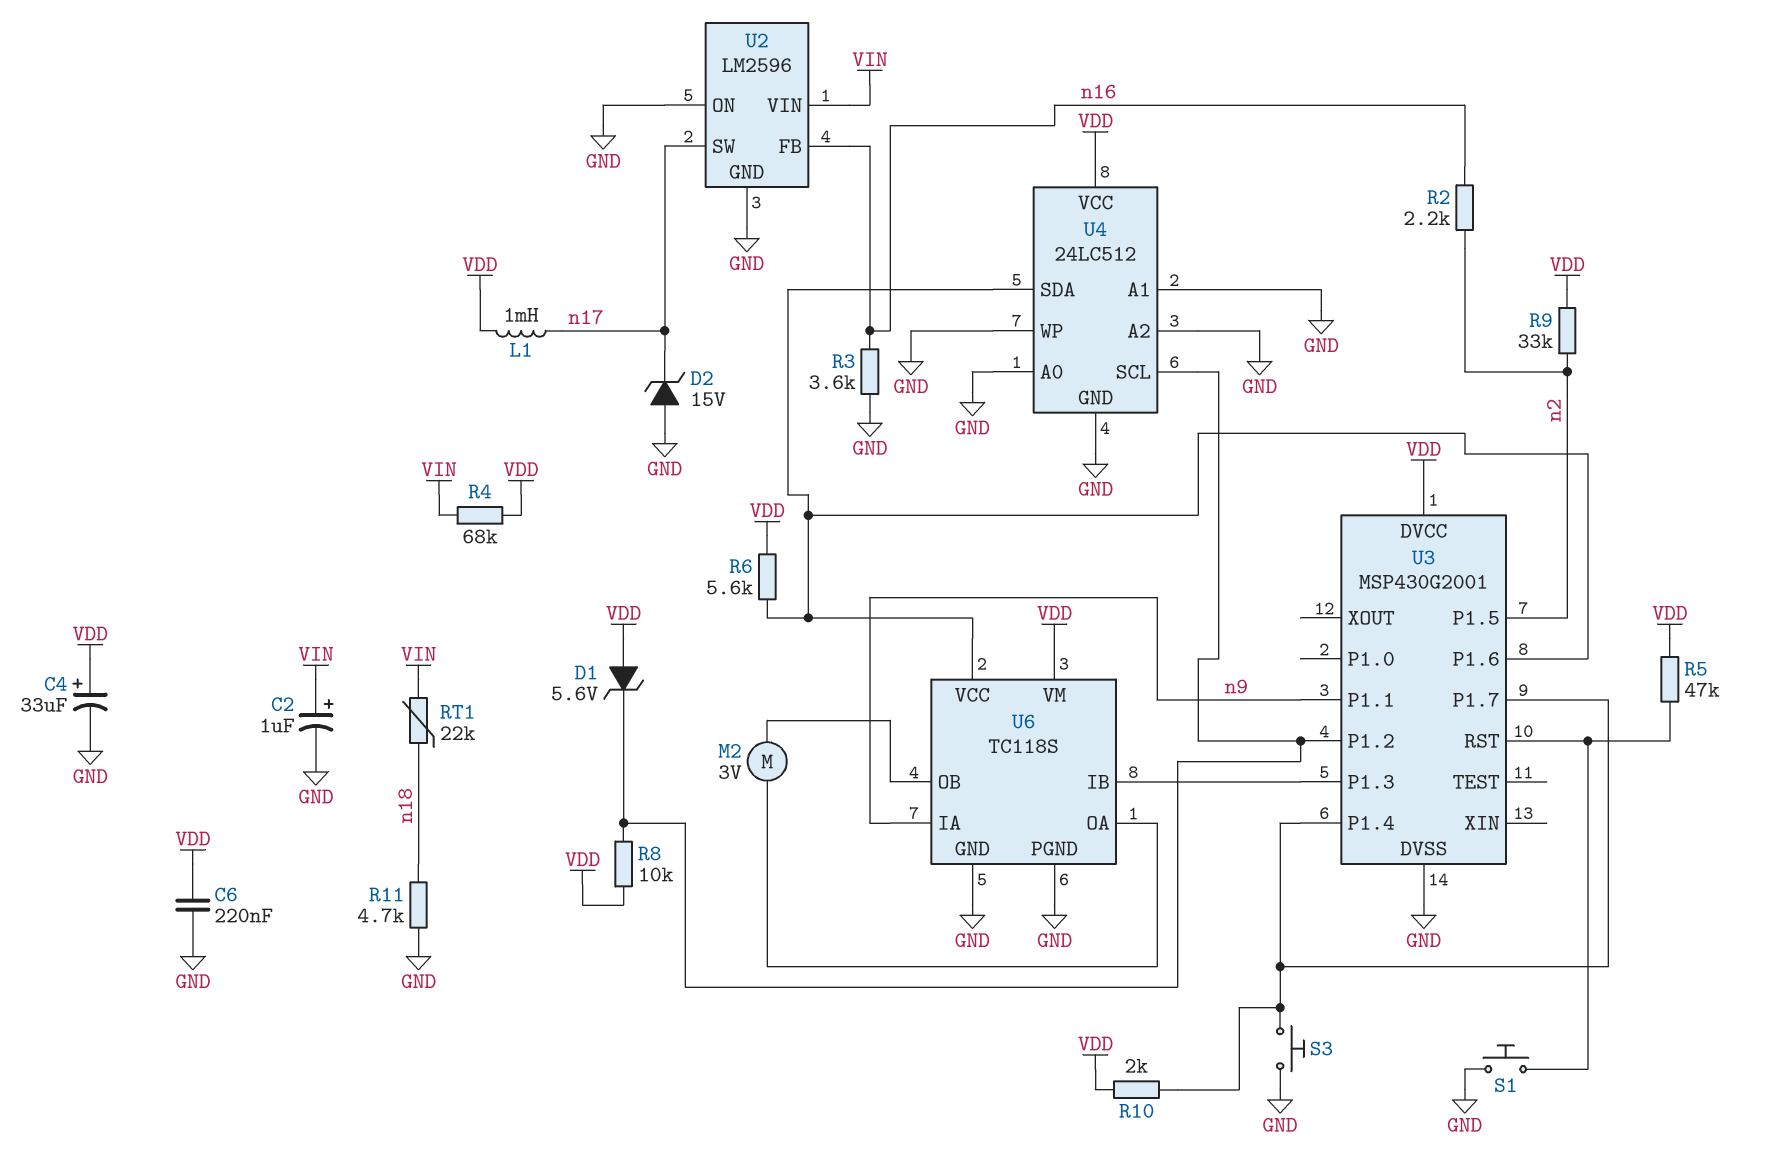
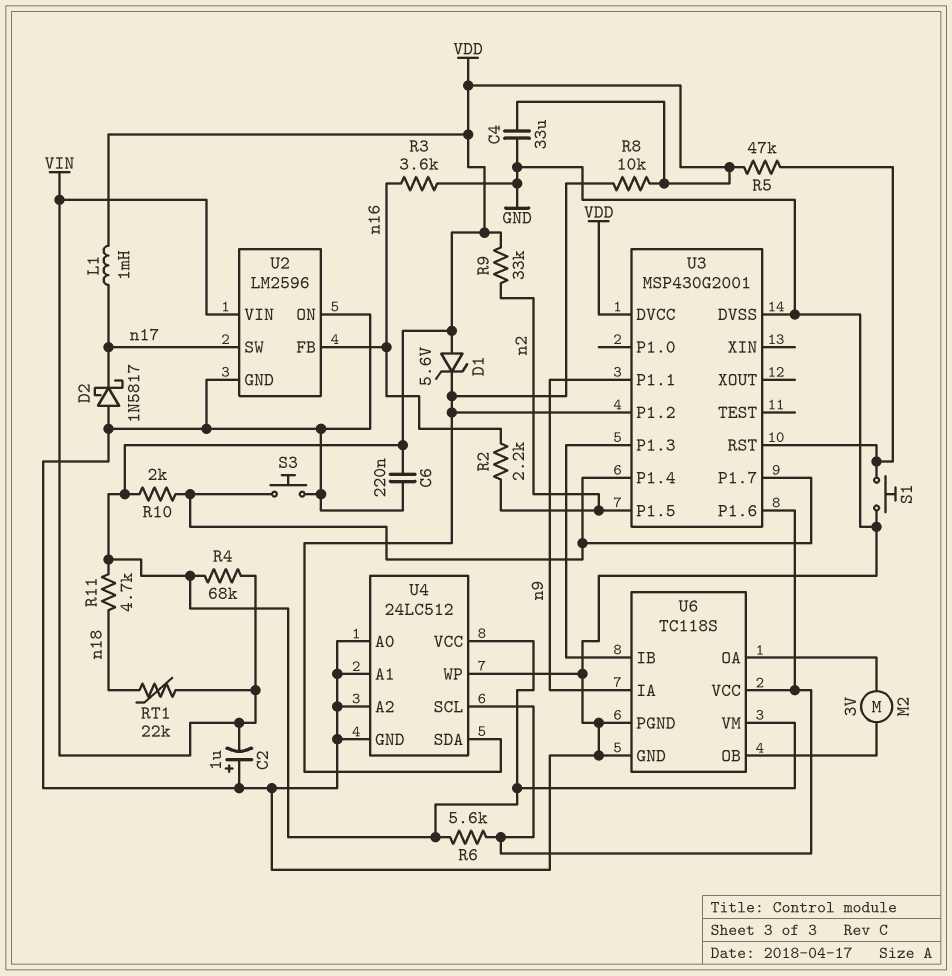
C2: 1uF (plus VIN, minus GND) -> 1uF (plus GND, minus VIN)
C4: 33uF (plus VDD, minus GND) -> 33uF (GND, VDD)
D2: zener 15V (A GND, K n17) -> schottky 1N5817 (A GND, K n17)
R11: 4.7k (GND, n18) -> 4.7k (VDD, n18)
U4 pin SCL: U3/P1.2 -> U3/P1.6
U4 pin SDA: U3/P1.6 -> U3/P1.2

